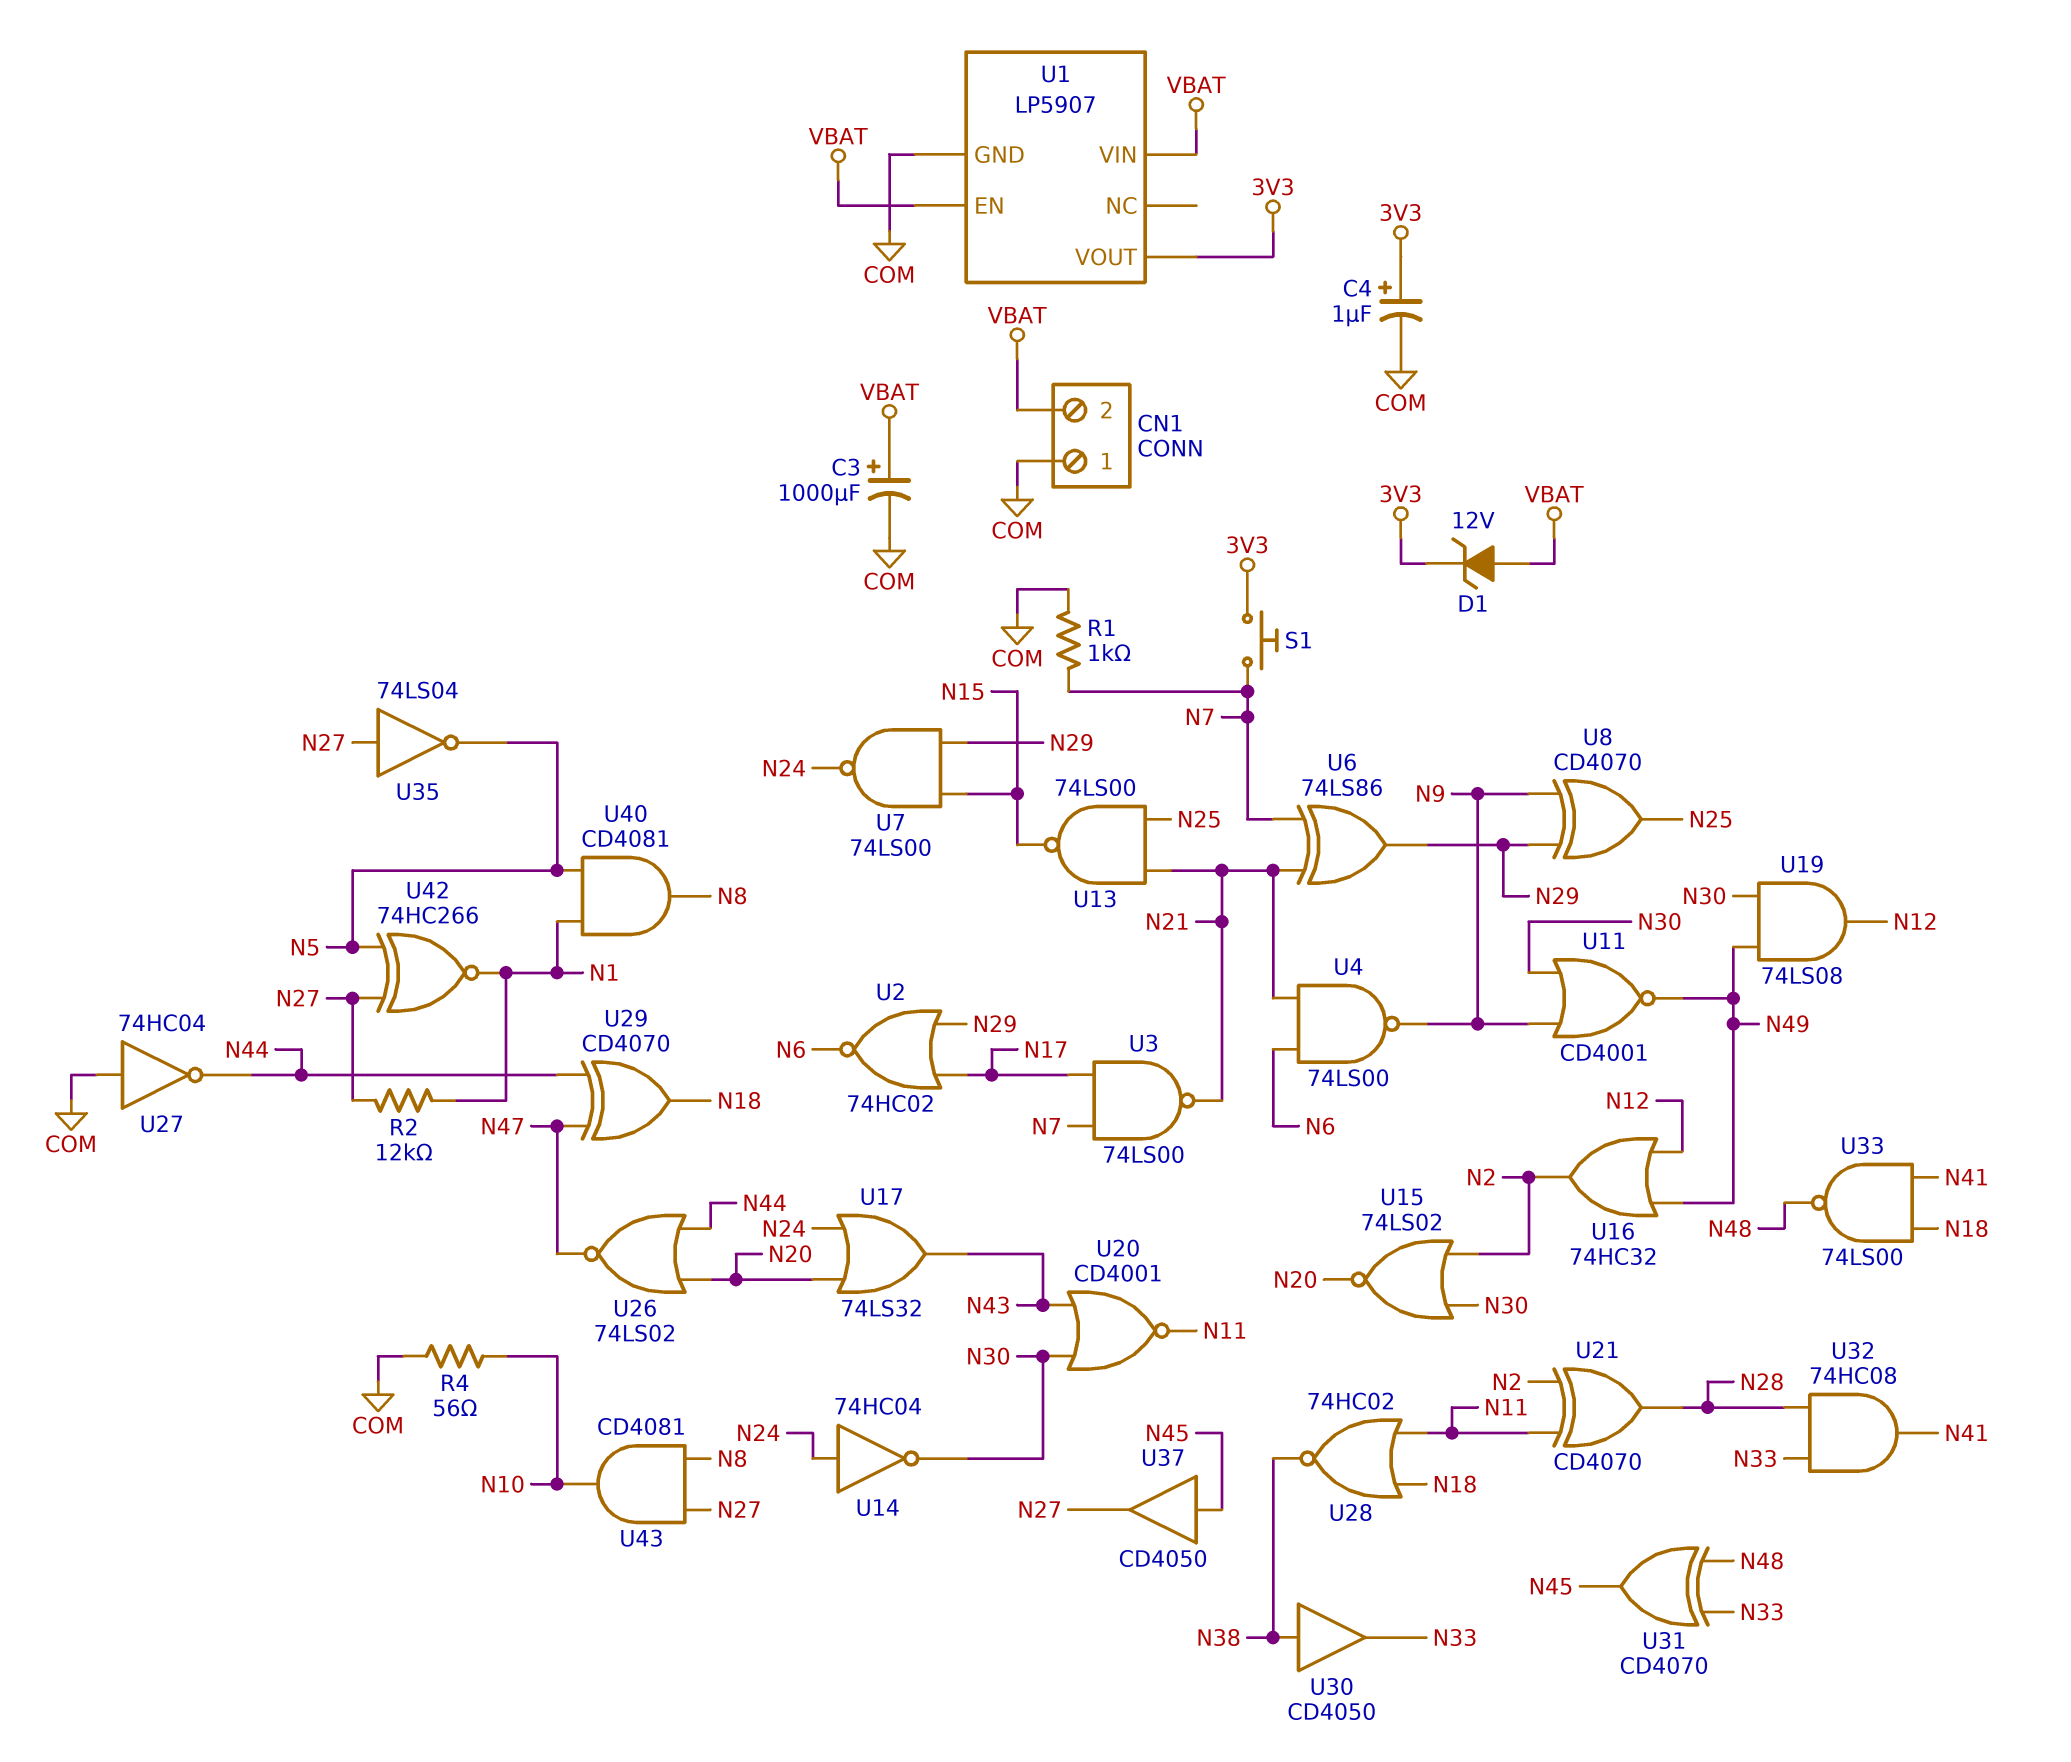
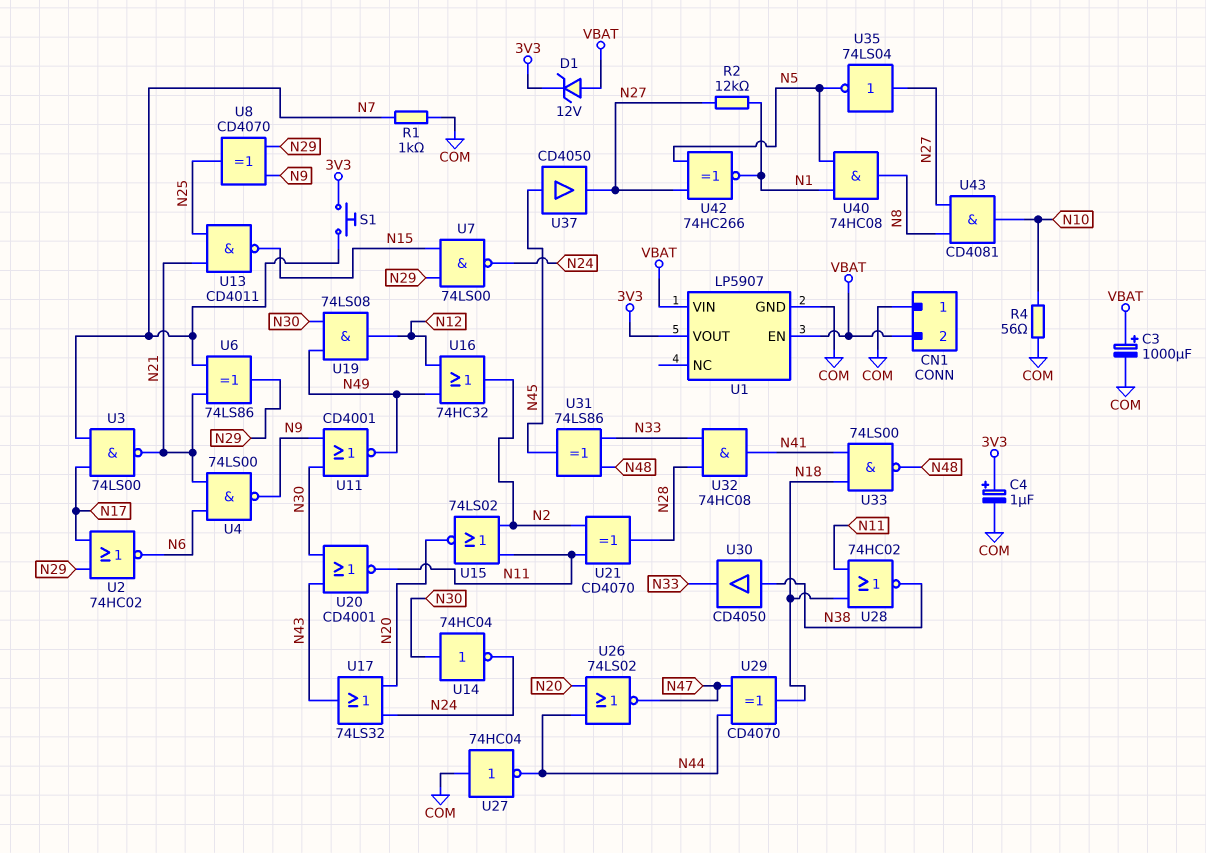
U13: NAND 74LS00 (in N21, in N25, out N15) -> NAND CD4011 (in N21, in N25, out N15)
U14: NOT 74HC04 (in N24, out N30) -> NOT 74HC04 (in N30, out N24)
U15: NOR 74LS02 (in N2, in N30, out N20) -> NOR 74LS02 (in N2, in N11, out N20)
U31: XOR CD4070 (in N33, in N48, out N45) -> XOR 74LS86 (in N33, in N48, out N45)
U40: AND CD4081 (in N1, in N5, out N8) -> AND 74HC08 (in N1, in N5, out N8)

